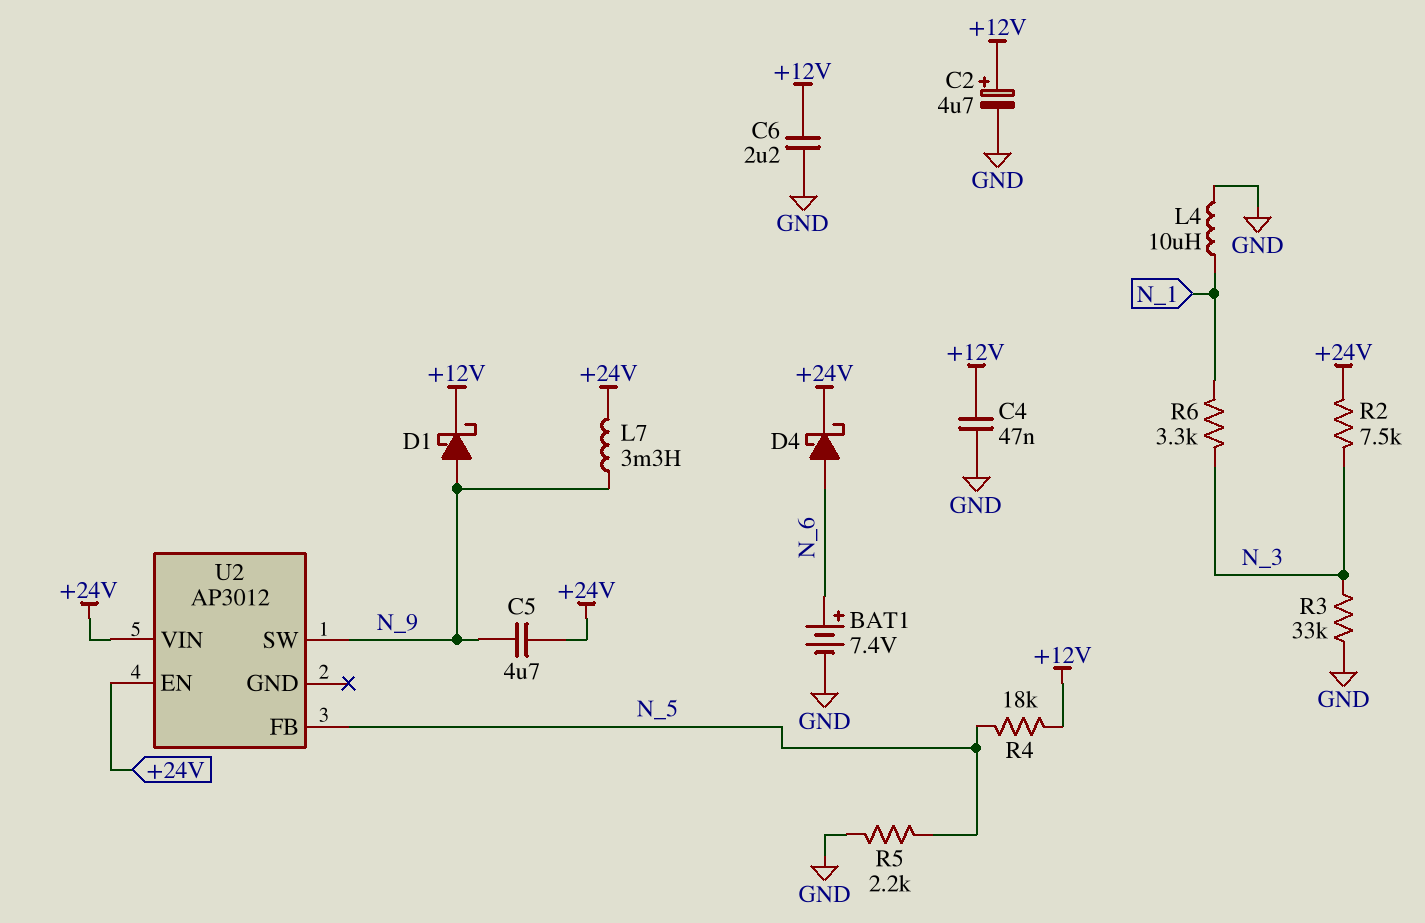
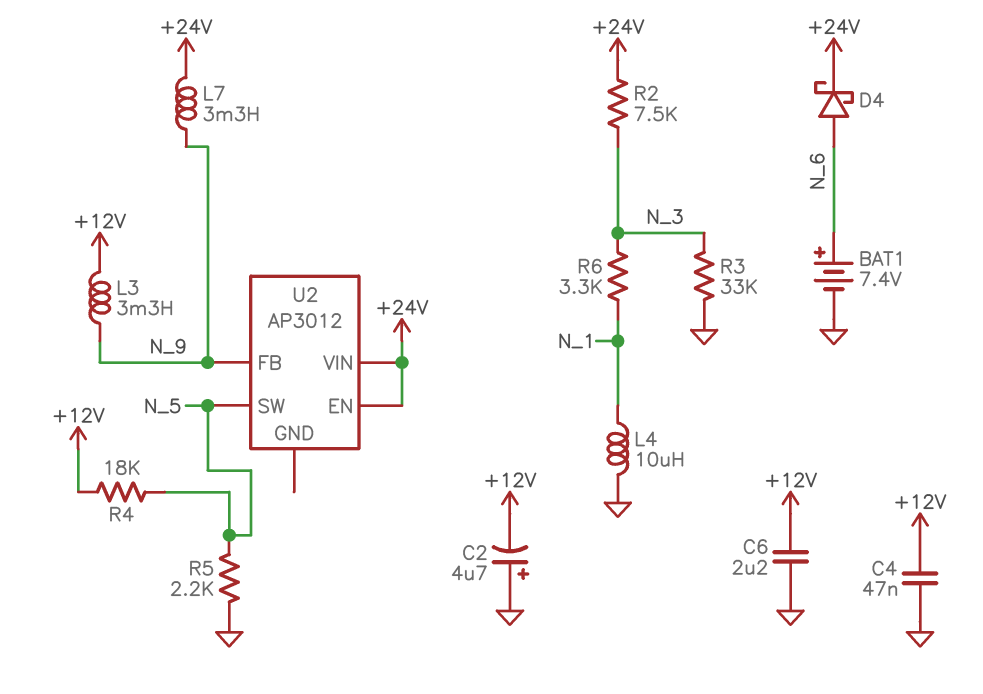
C2: 4.7uF (plus +12V, minus GND) -> 4.7uF (plus GND, minus +12V)
C5: 4.7uF (+24V, N_9) -> none
D1: schottky (A N_9, K +12V) -> none
L3: none -> 3.3mH (+12V, N_9)
U2 pin FB: N_5 -> N_9
U2 pin SW: N_9 -> N_5

